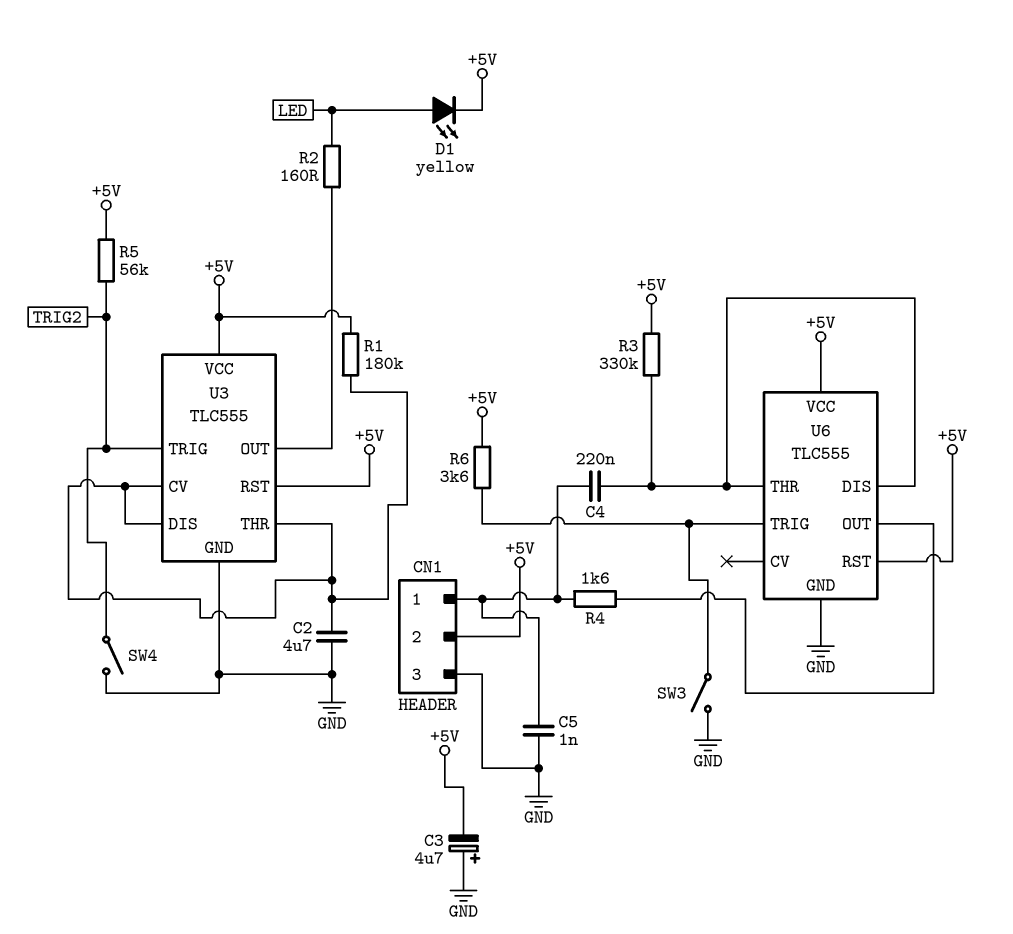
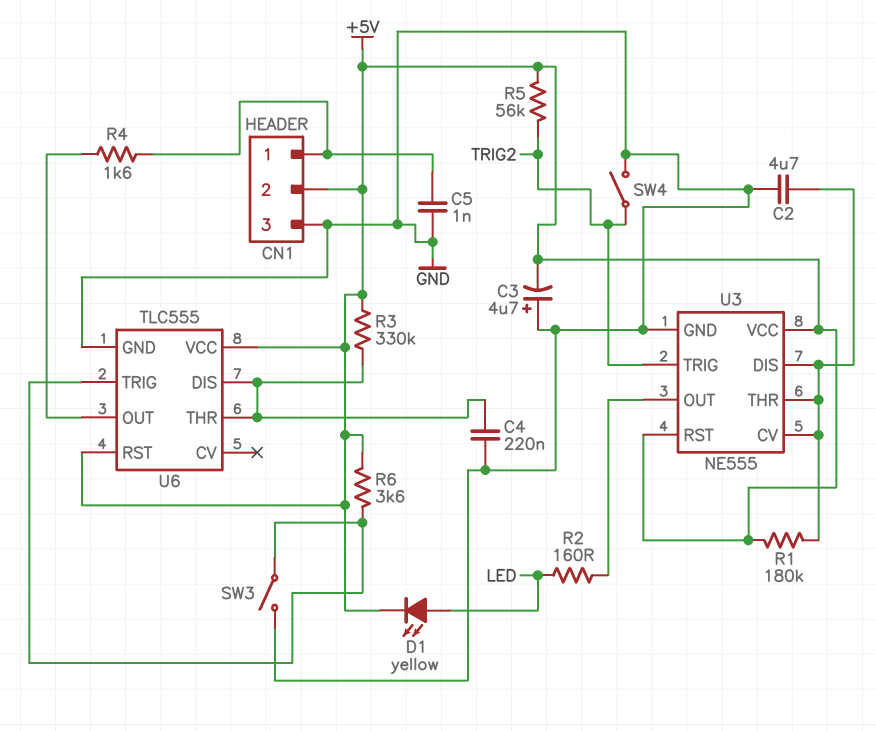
C4: 220nF (CN1/1, U6/DIS) -> 220nF (GND, U6/DIS)
U3: TLC555 -> NE555

